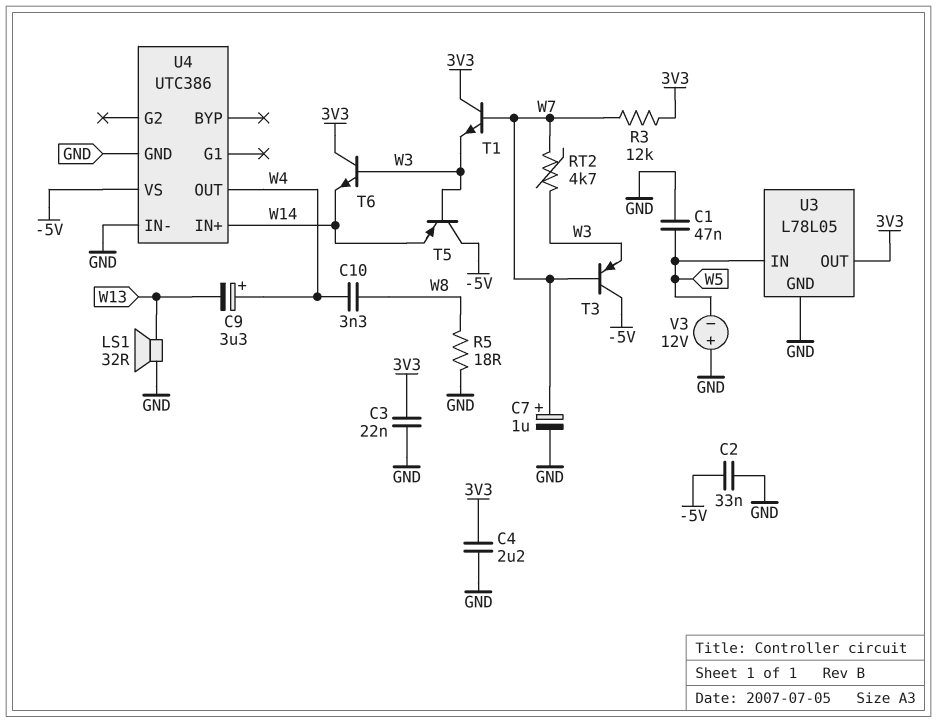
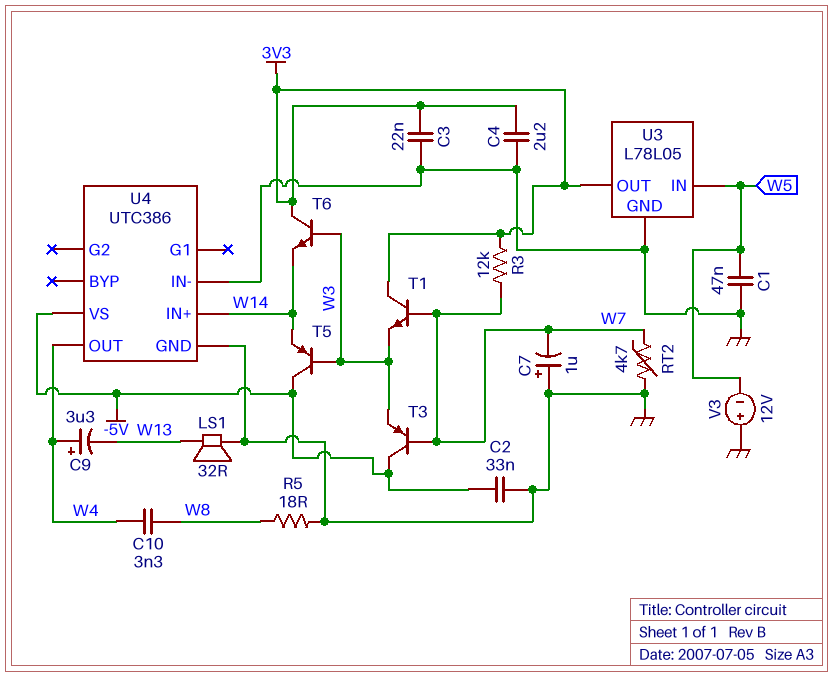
C7: 1uF (plus W7, minus GND) -> 1uF (plus GND, minus W7)
RT2: 4.7k (W3, W7) -> 4.7k (GND, W7)

